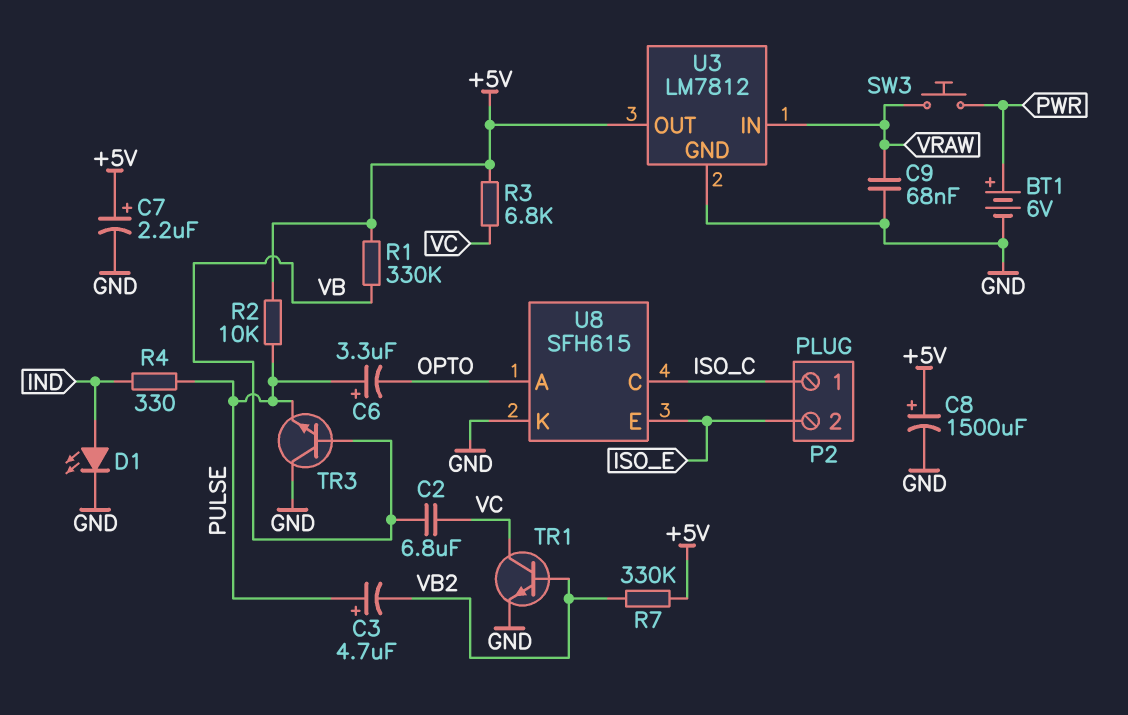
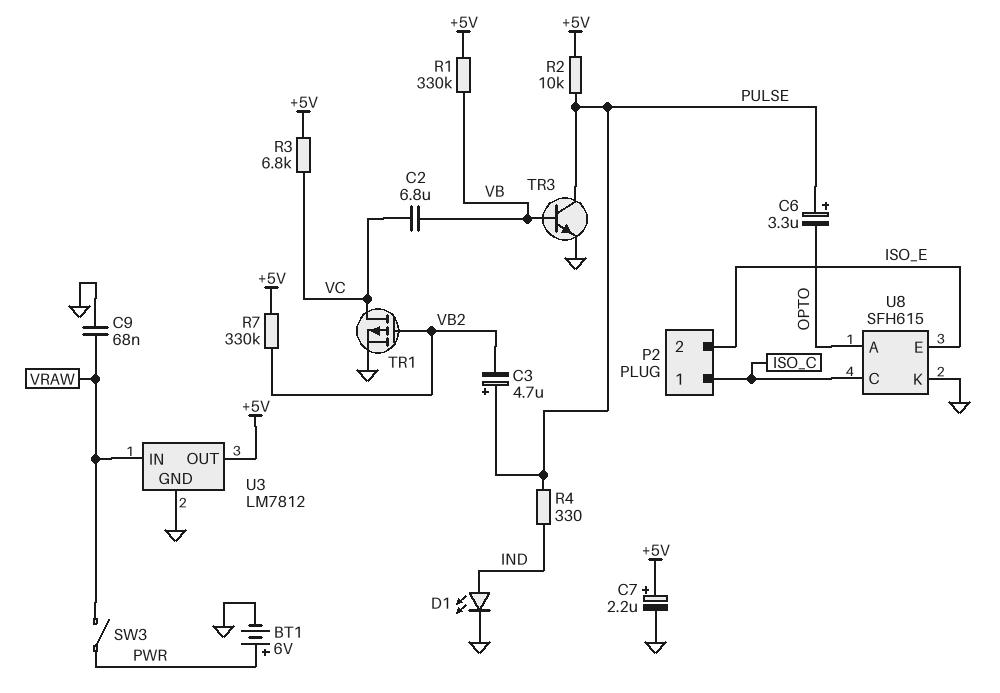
C8: 1500uF (plus +5V, minus GND) -> none
SW3: button (PWR, VRAW) -> switch (PWR, VRAW)
TR1: NPN (B VB2, C VC, E GND) -> PMOS (G VB2, D VC, S GND)
TR3: NPN (B VB, C GND, E PULSE) -> NPN (B VB, C PULSE, E GND)

